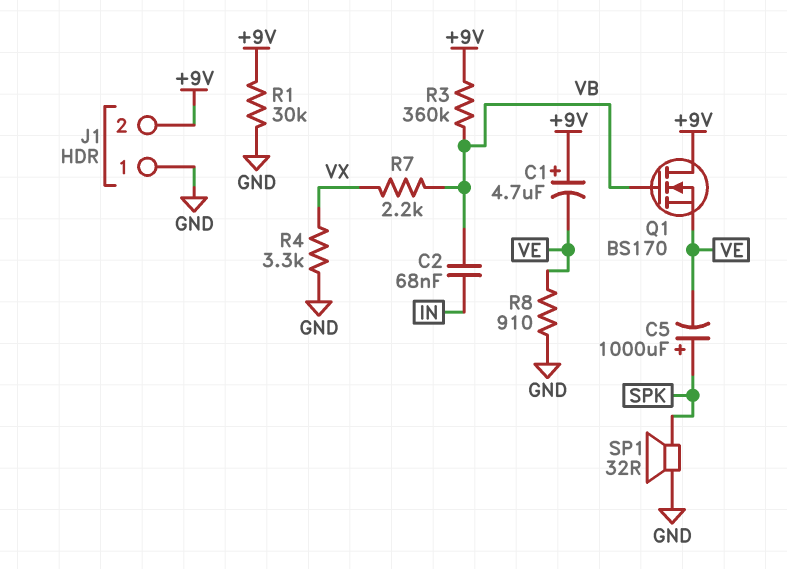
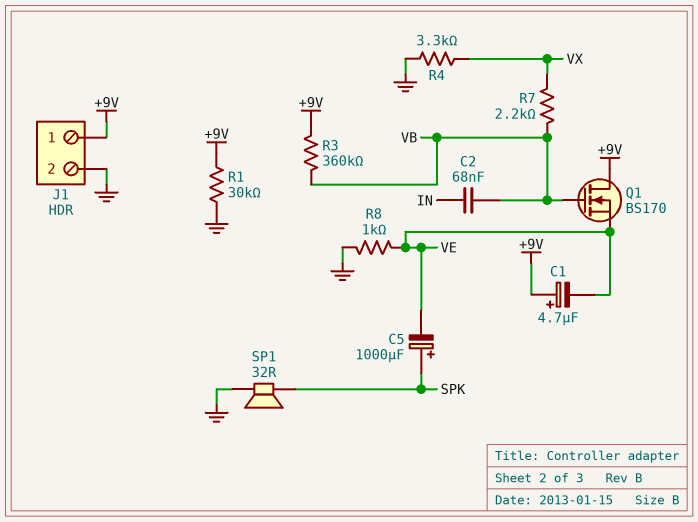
J1 pin 1: GND -> +9V
J1 pin 2: +9V -> GND
R8: 910 (GND, VE) -> 1k (GND, VE)

